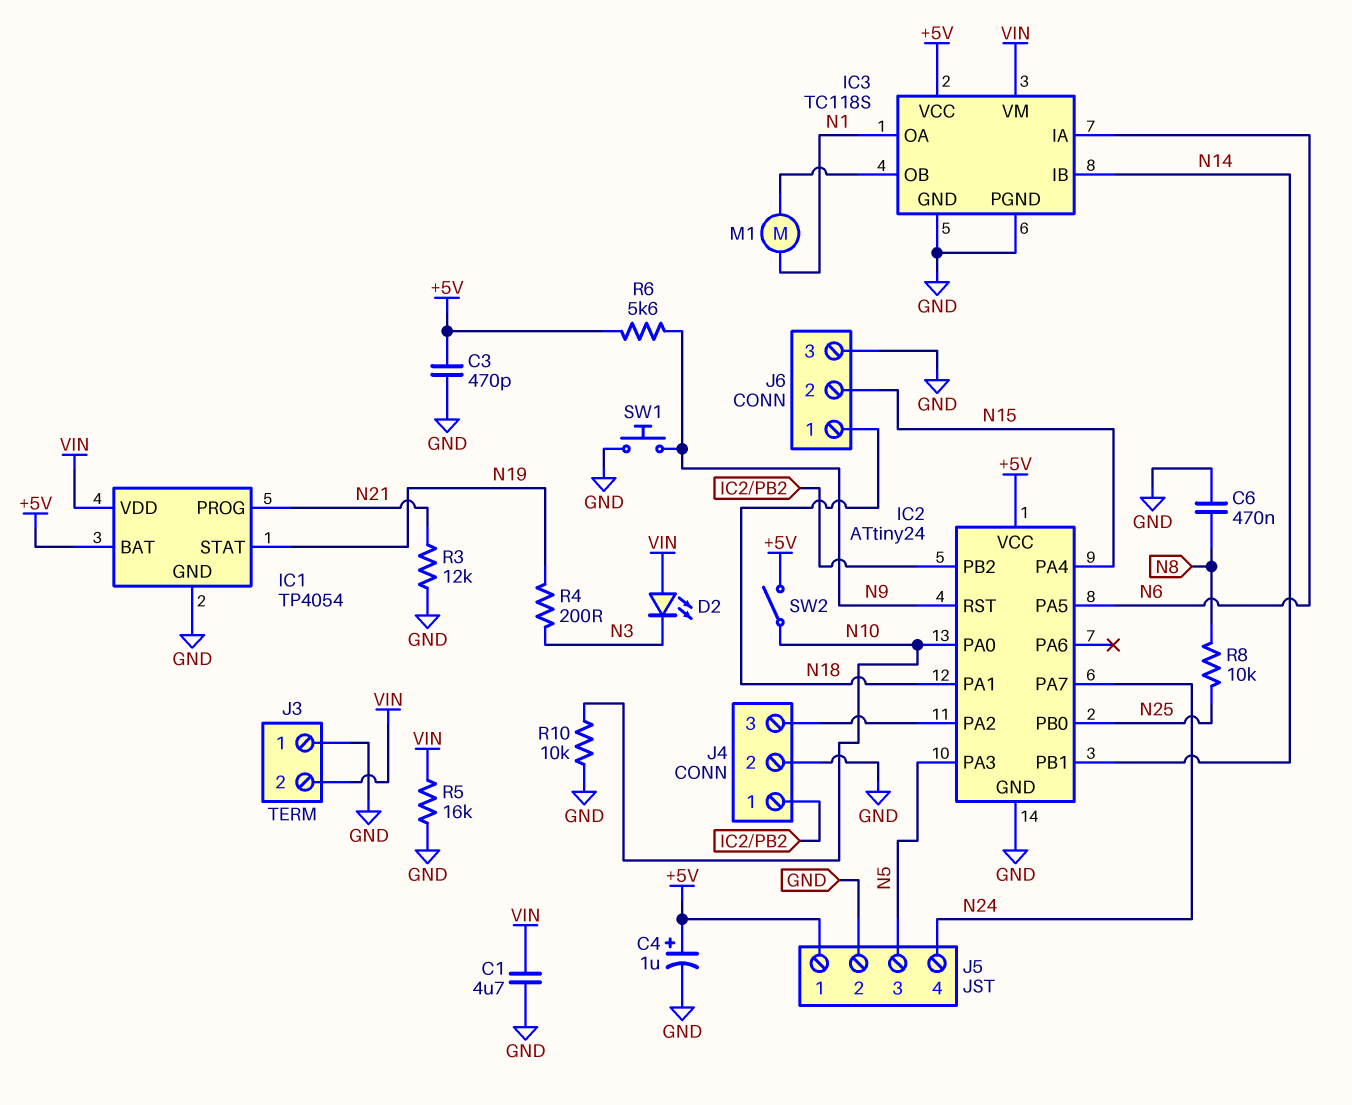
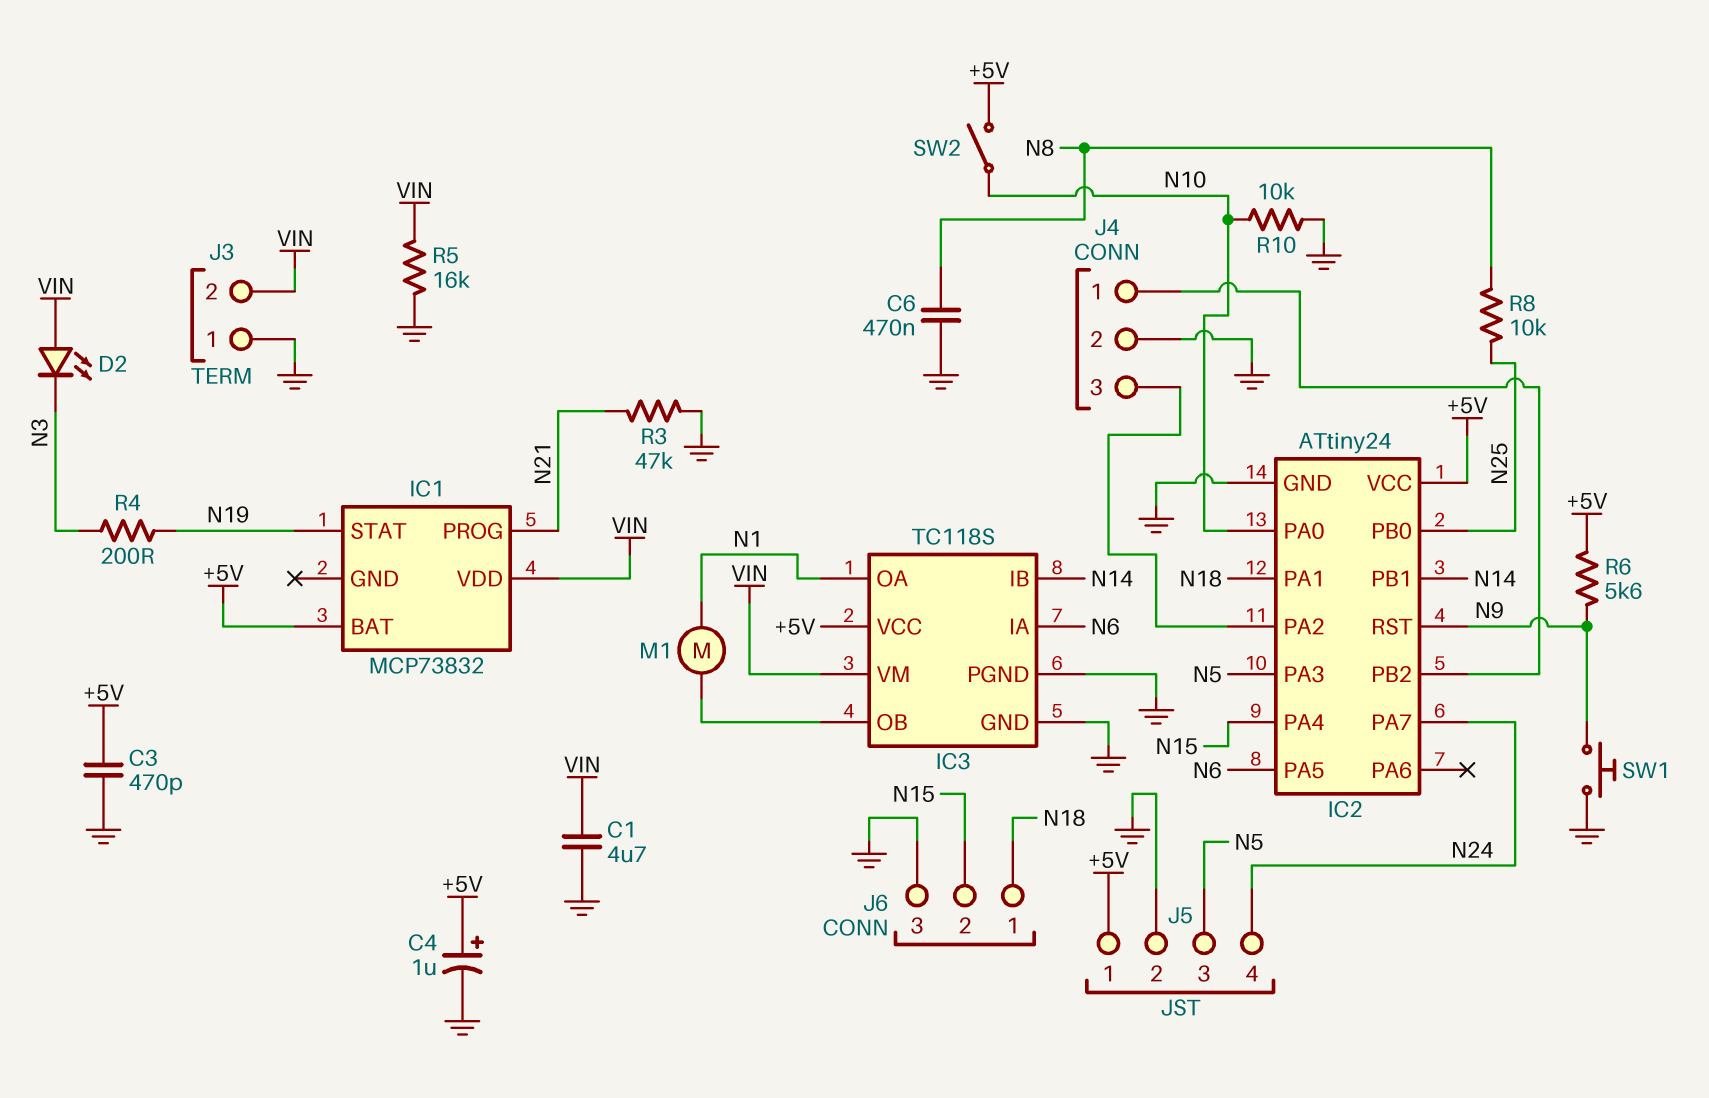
IC1: TP4054 -> MCP73832
IC1 pin GND: GND -> none
R3: 12k (GND, N21) -> 47k (GND, N21)

